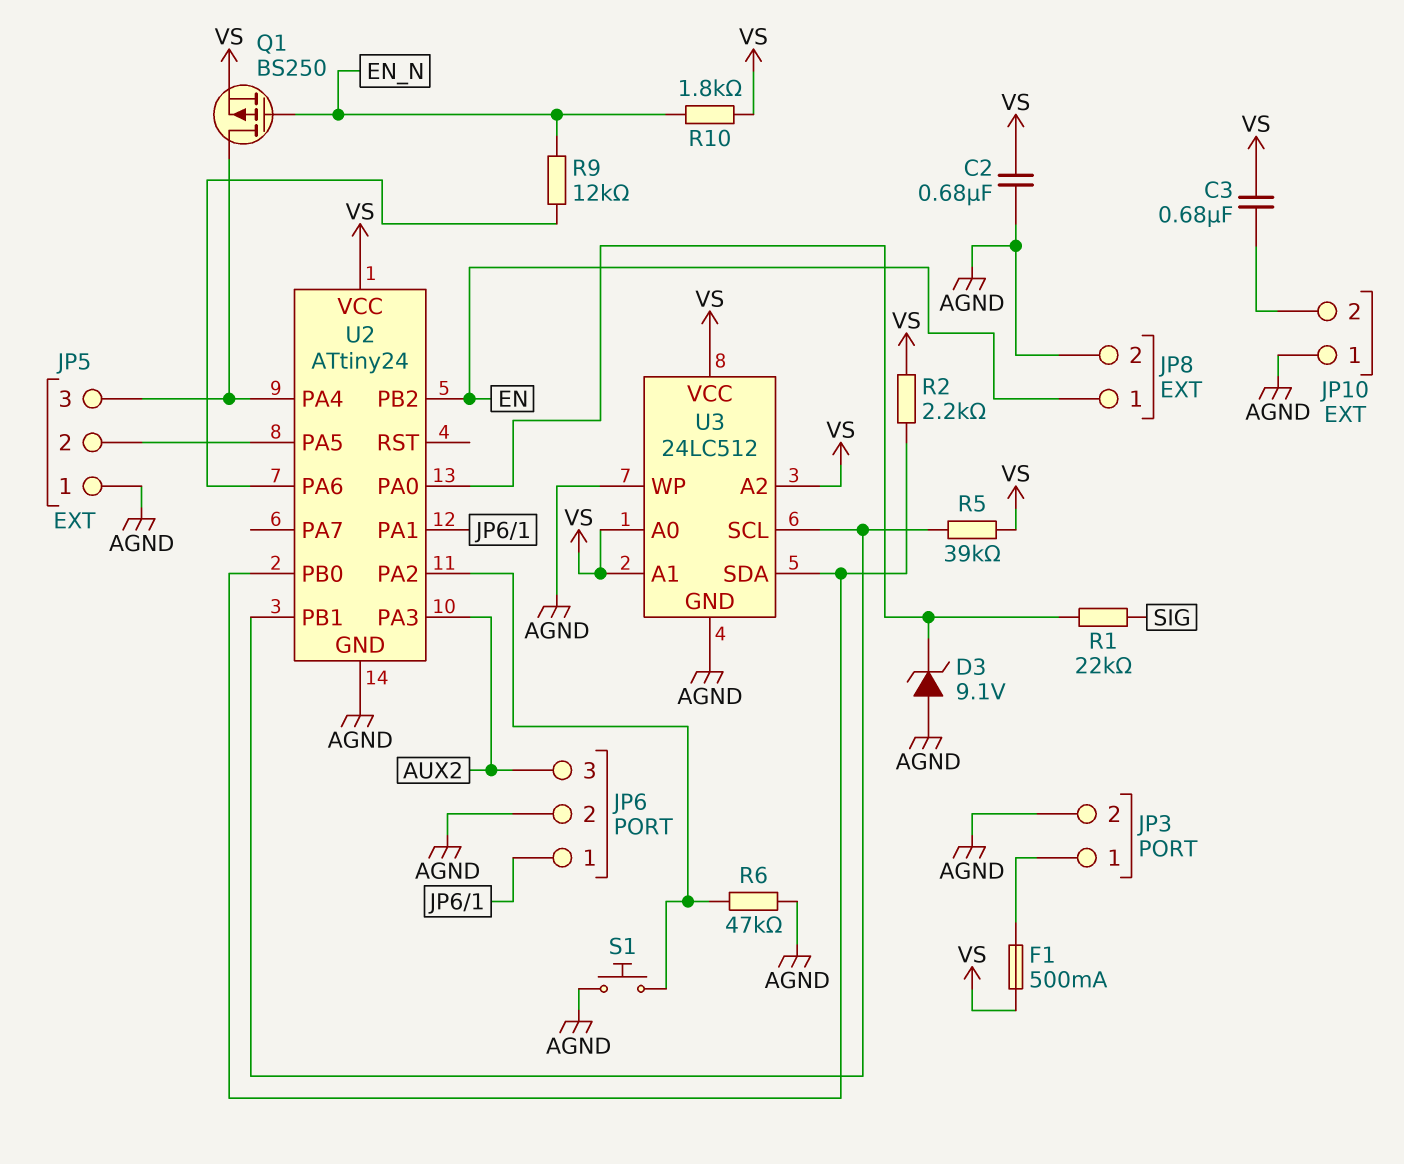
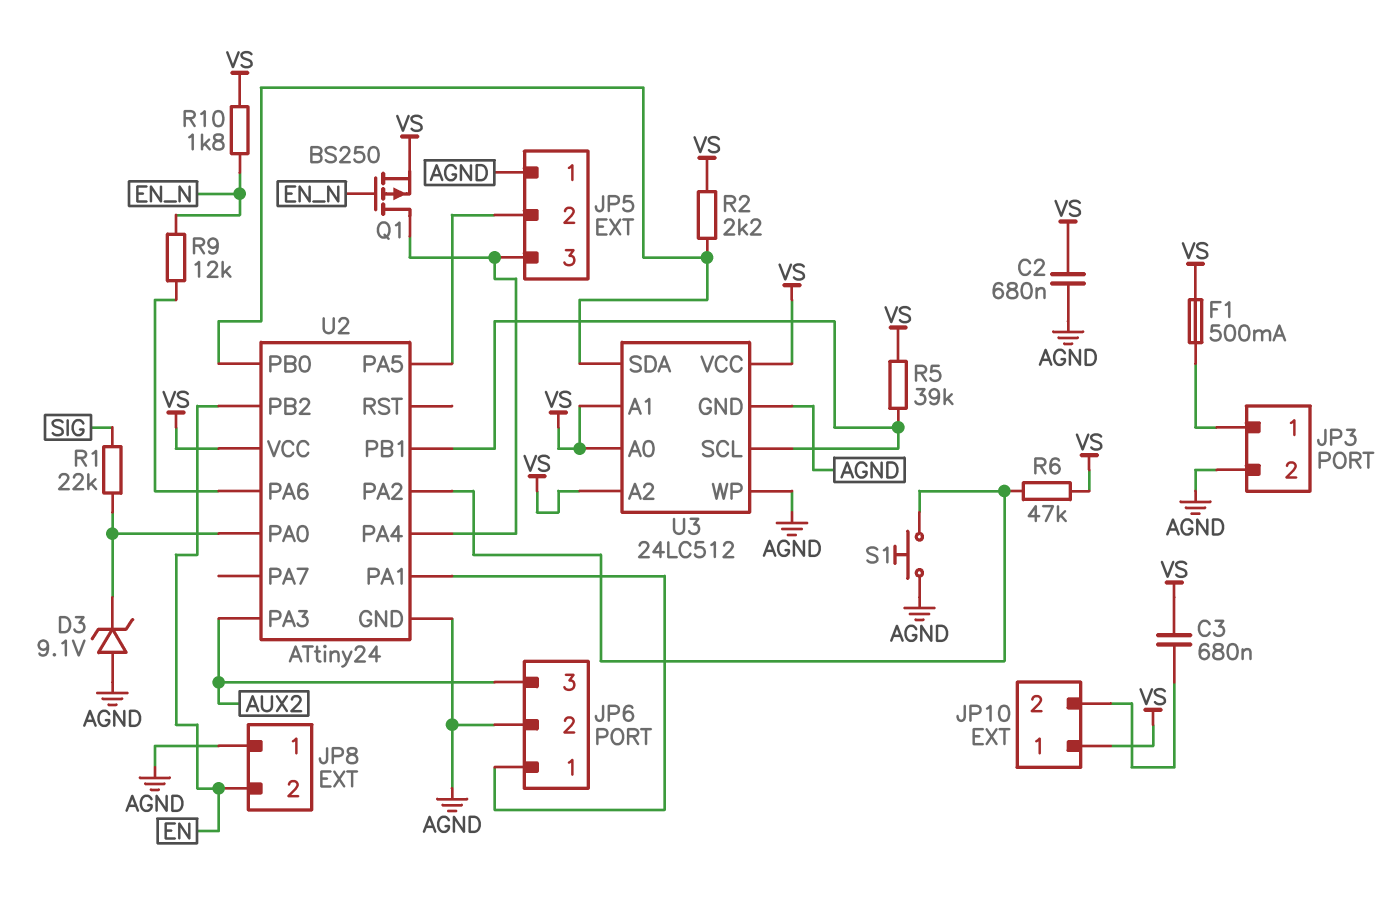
JP8 pin 1: EN -> AGND
JP8 pin 2: AGND -> EN
JP10 pin 1: AGND -> VS
R6: 47k (AGND, U2/PA2) -> 47k (U2/PA2, VS)

